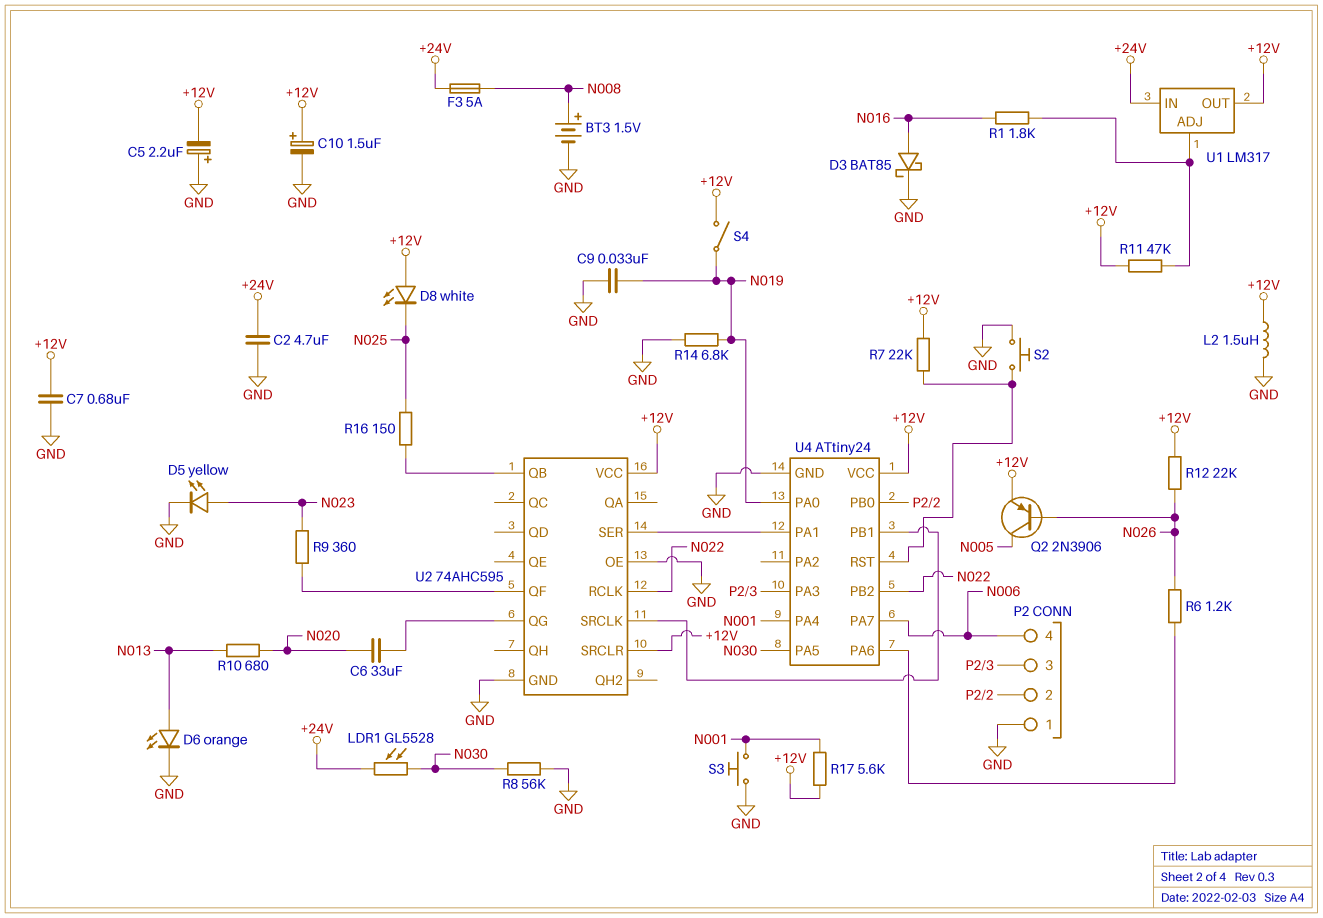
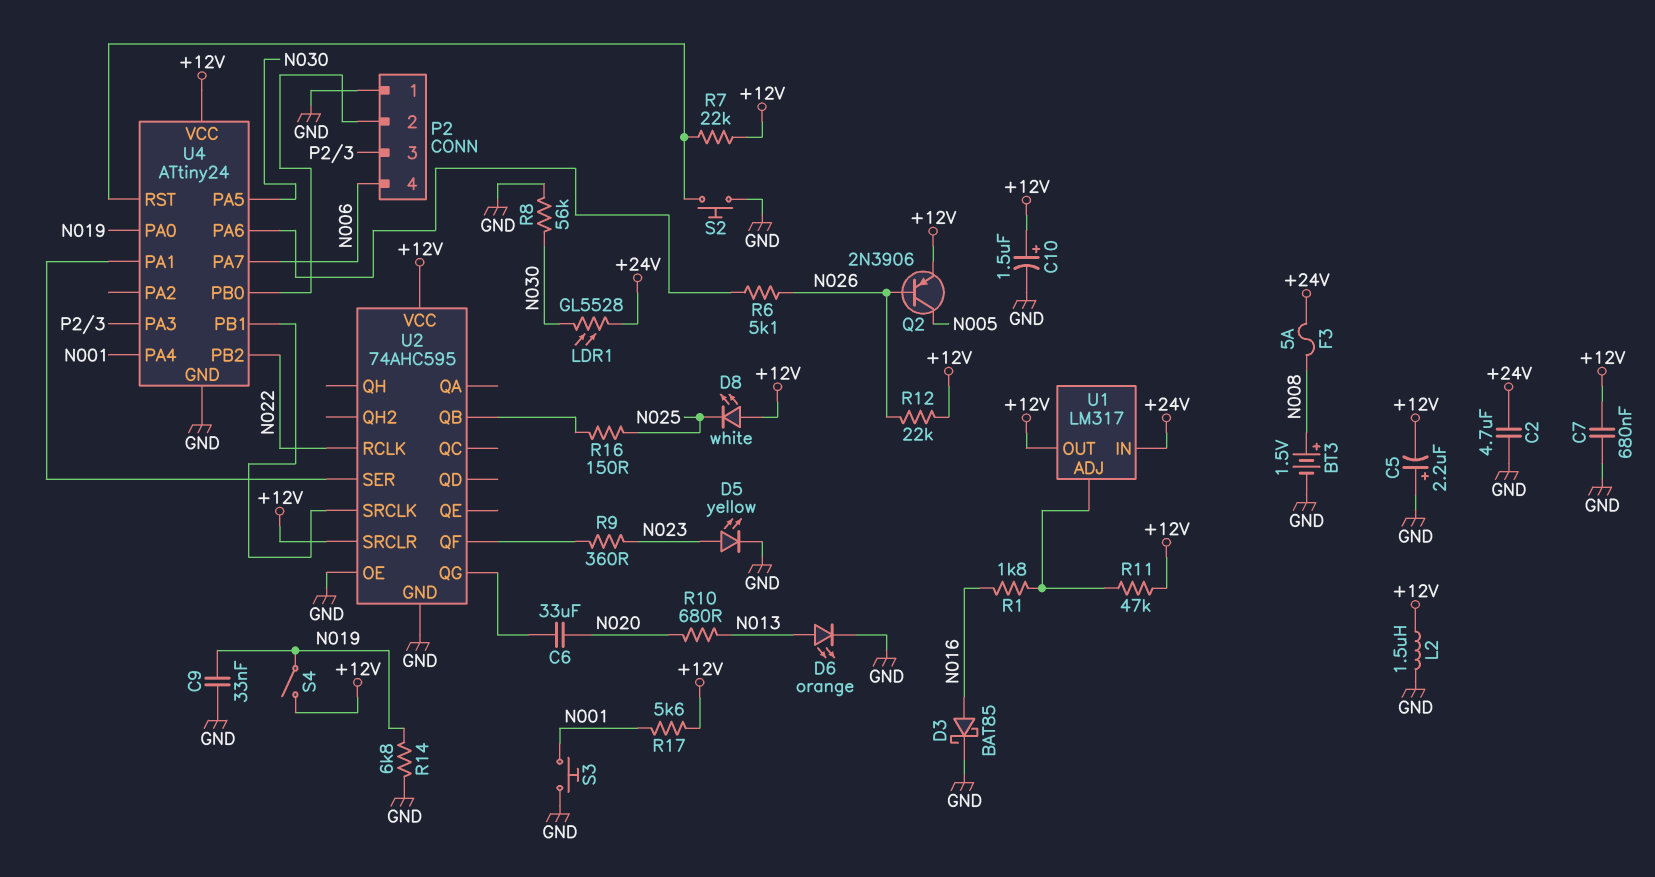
R6: 1.2k (N026, U4/PA6) -> 5.1k (N026, U4/PA6)

